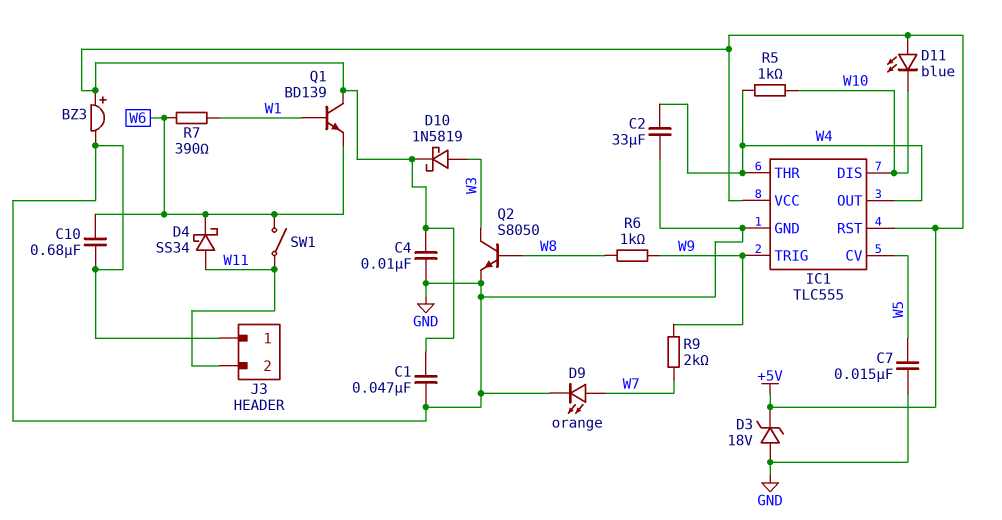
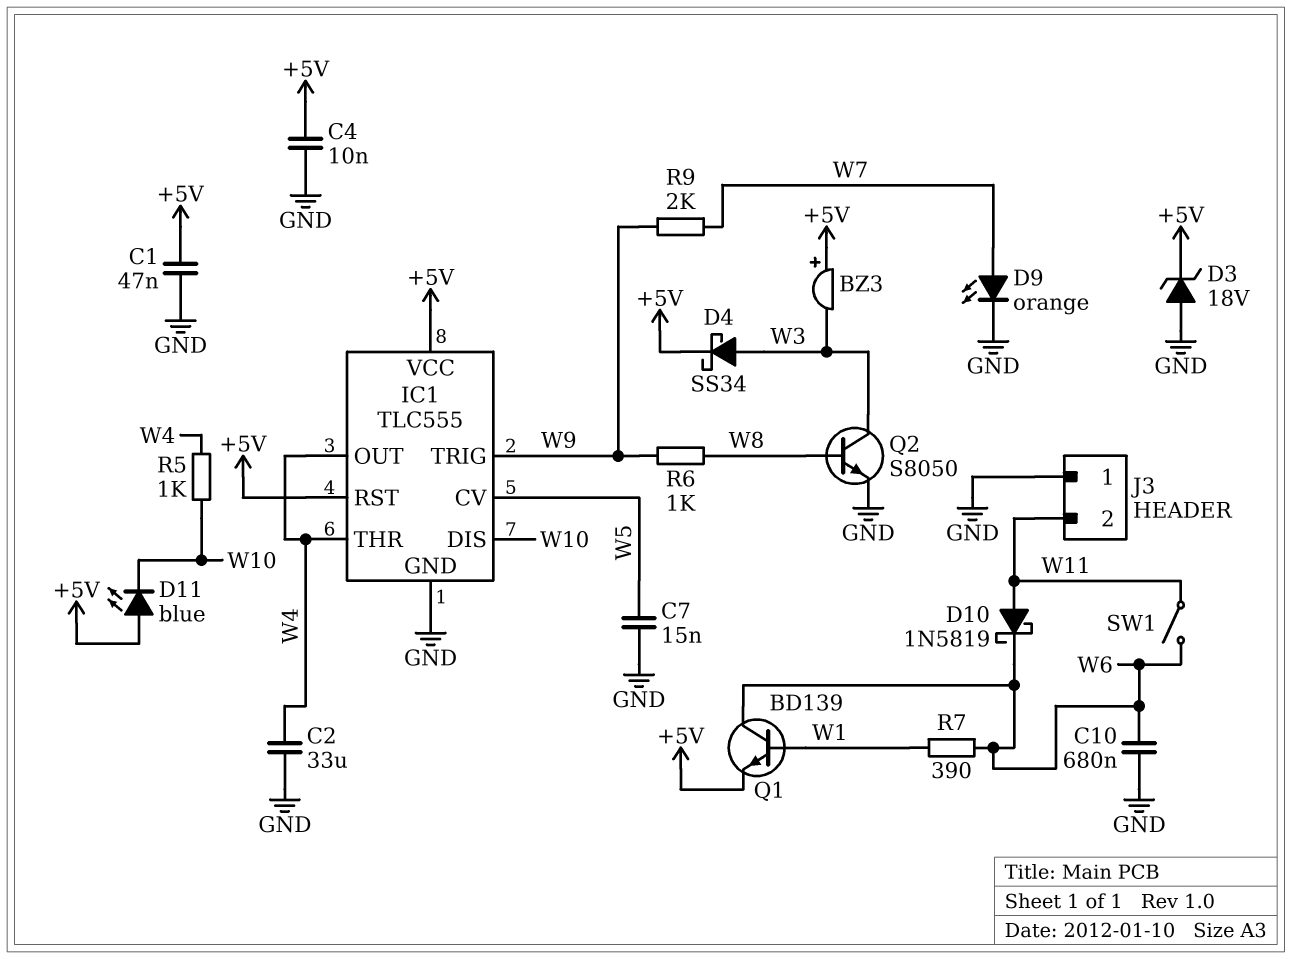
BZ3: buzzer (plus +5V, minus GND) -> buzzer (plus +5V, minus W3)
D4: schottky SS34 (A W11, K W6) -> schottky SS34 (A W3, K +5V)
D10: schottky 1N5819 (A W3, K +5V) -> schottky 1N5819 (A W11, K W6)
Q1: NPN BD139 (B W1, C +5V, E W6) -> NPN BD139 (B W1, C W6, E +5V)

